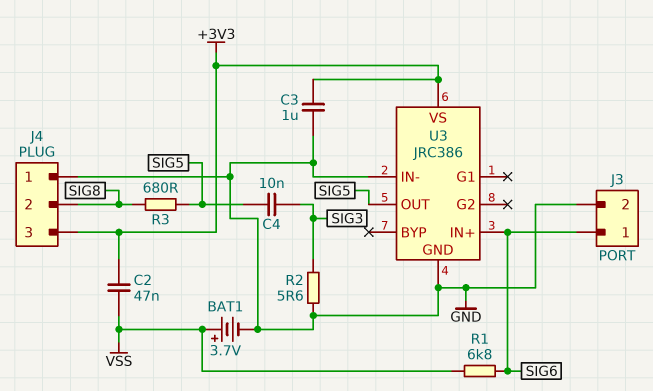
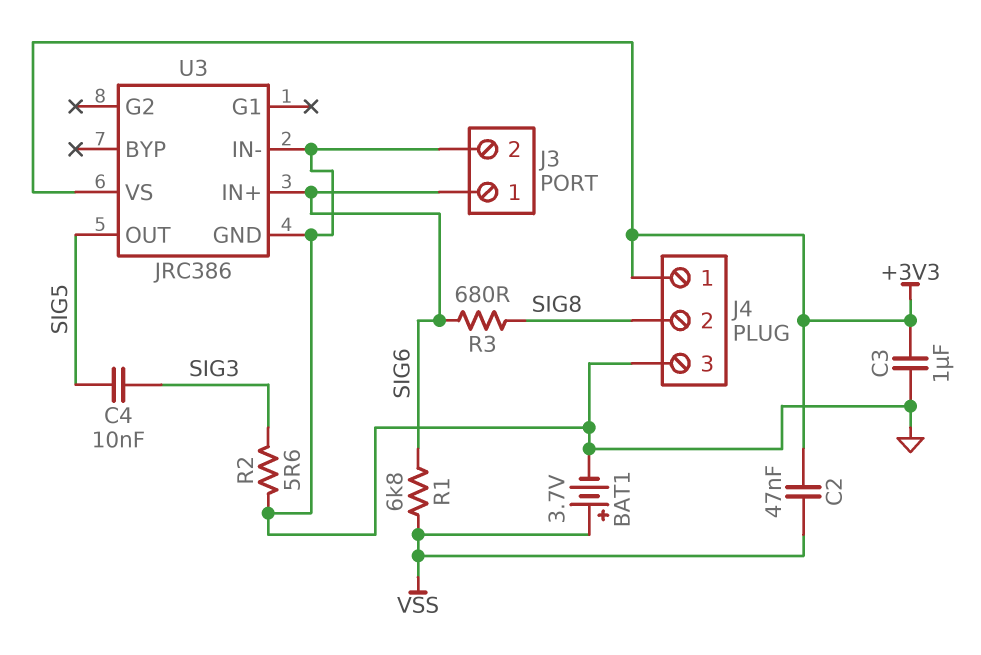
J4 pin 1: GND -> +3V3
J4 pin 3: +3V3 -> GND
R3: 680 (SIG5, SIG8) -> 680 (SIG6, SIG8)

